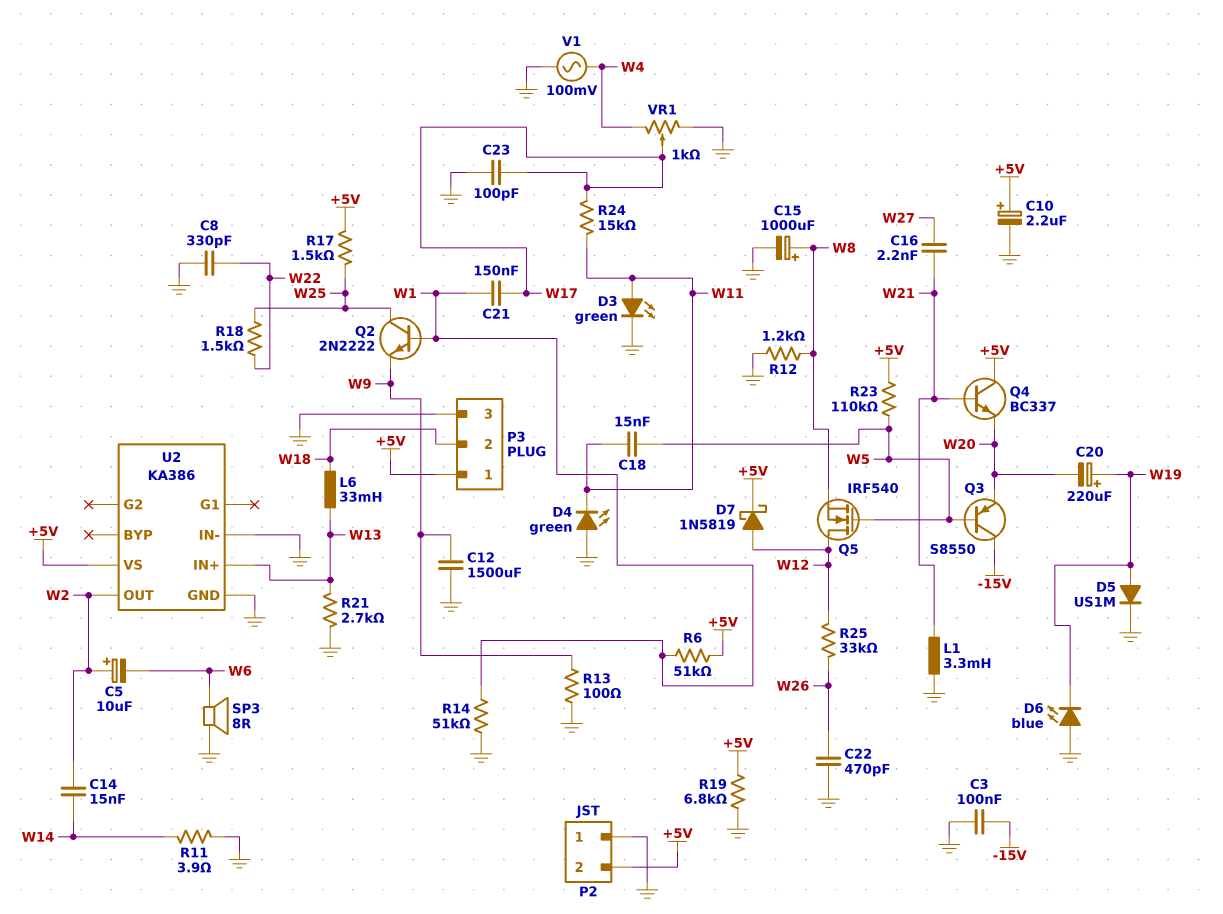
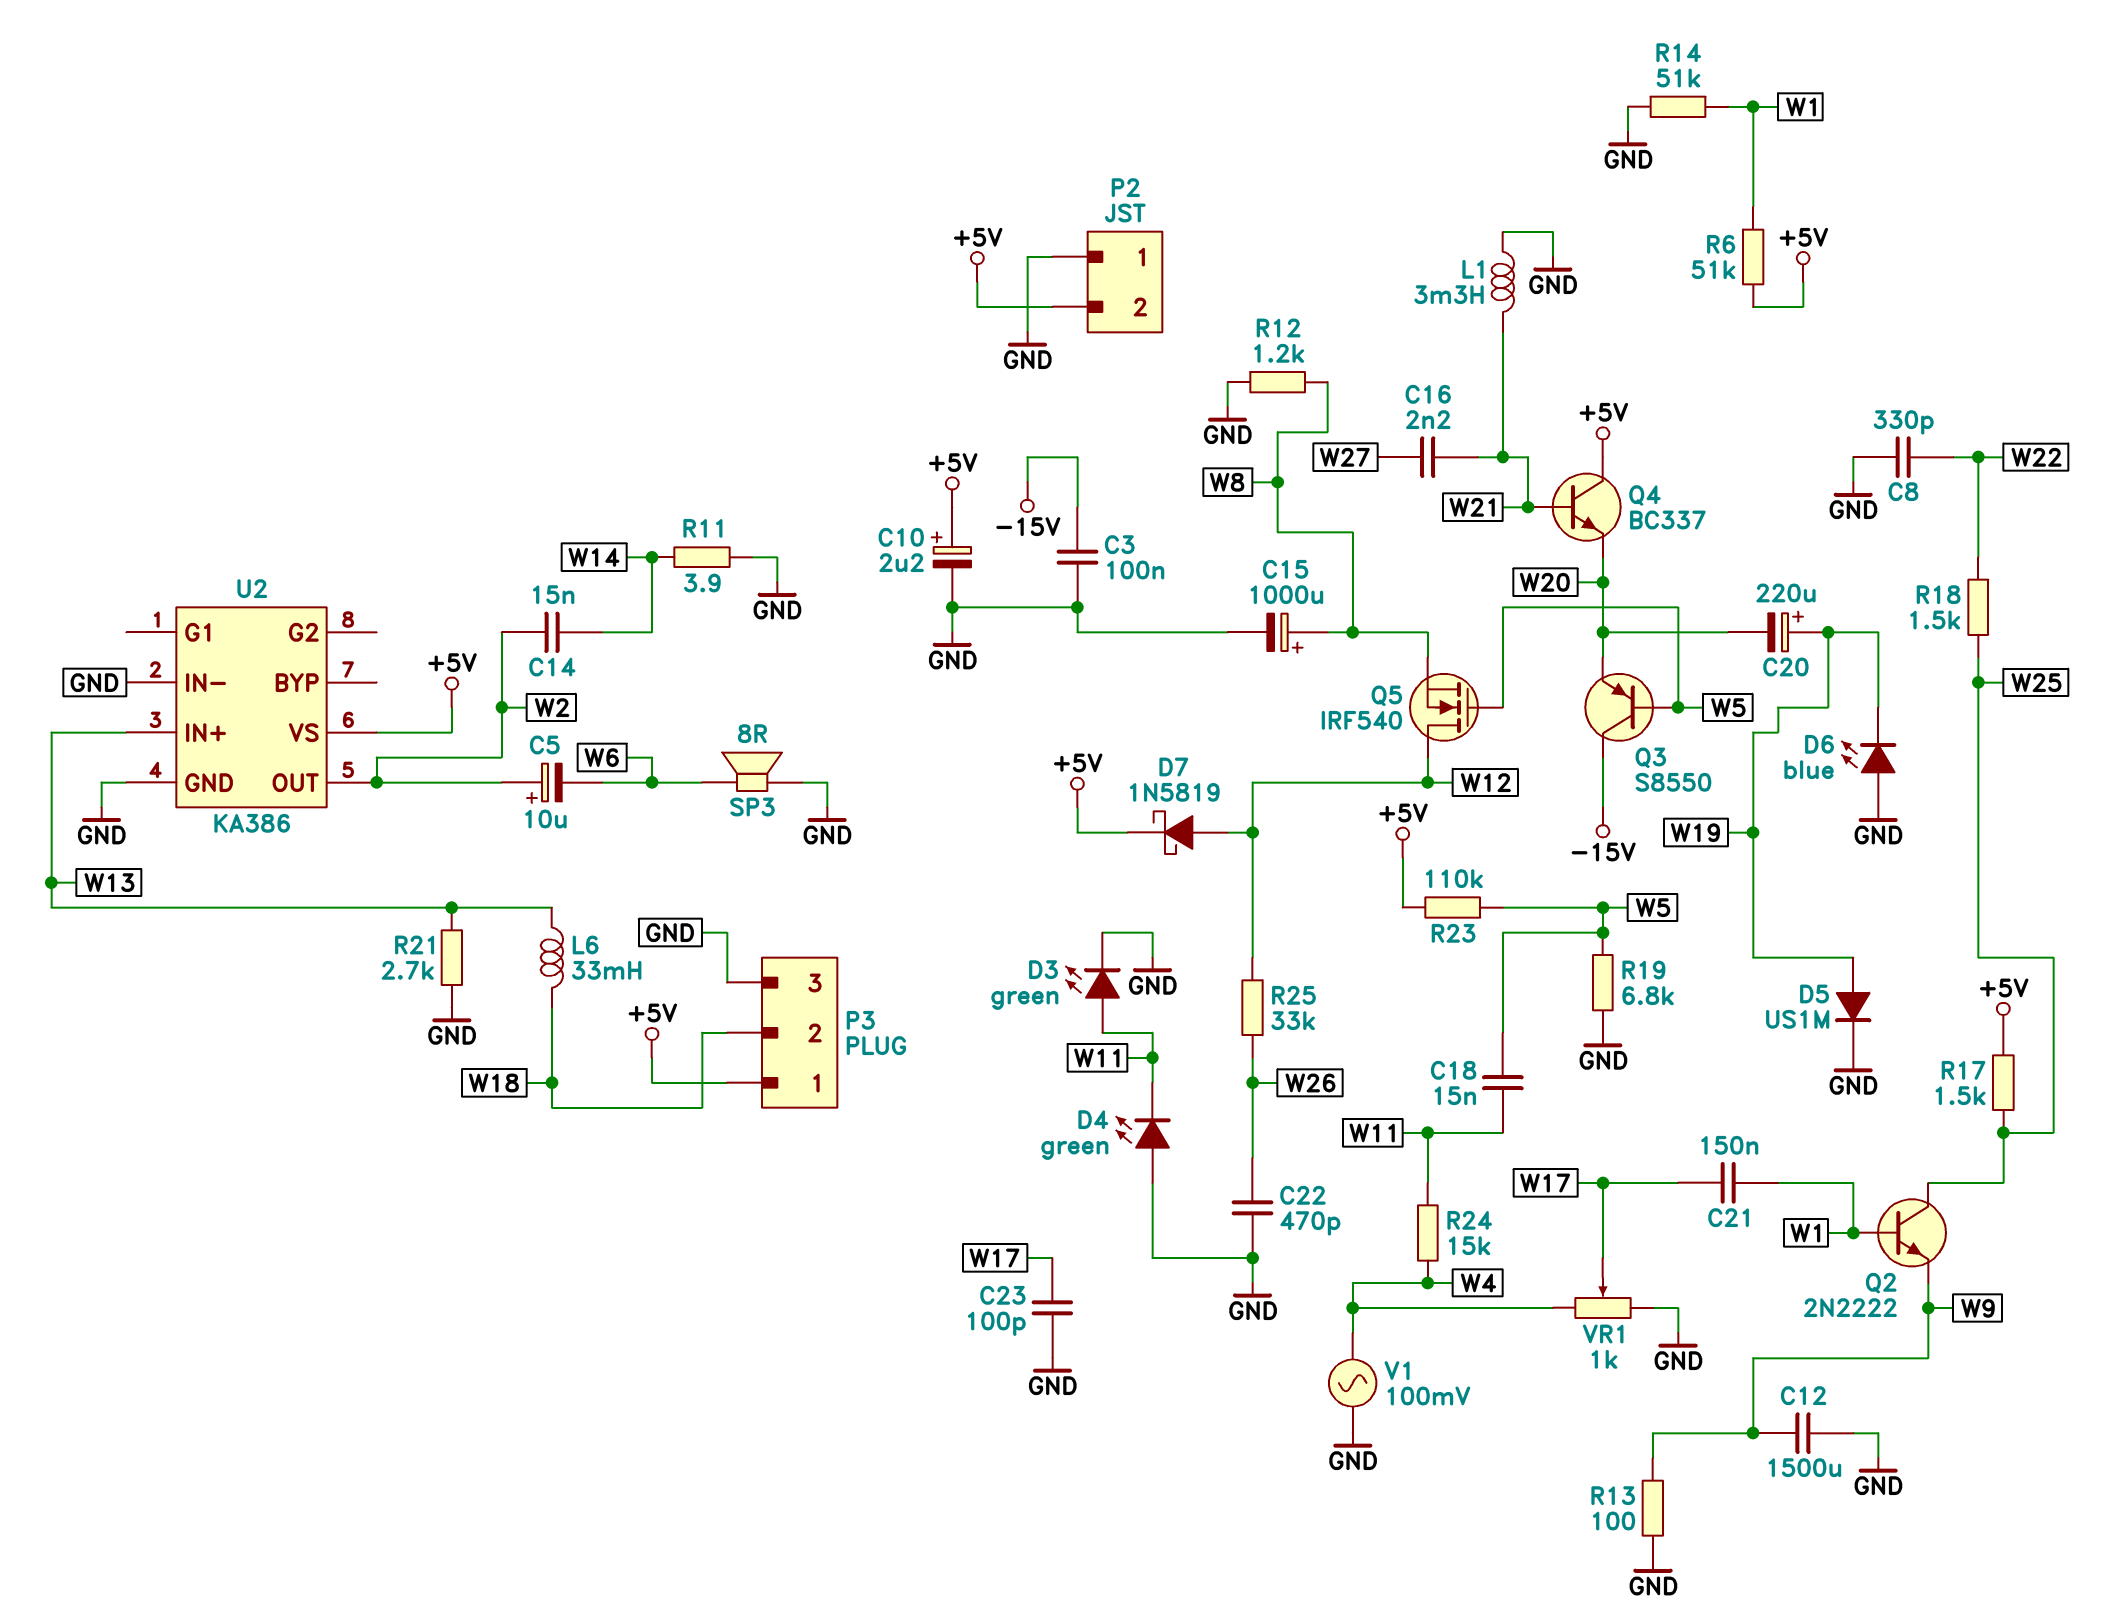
R19: 6.8k (+5V, GND) -> 6.8k (GND, W5)
R24: 15k (W11, W17) -> 15k (W4, W11)

